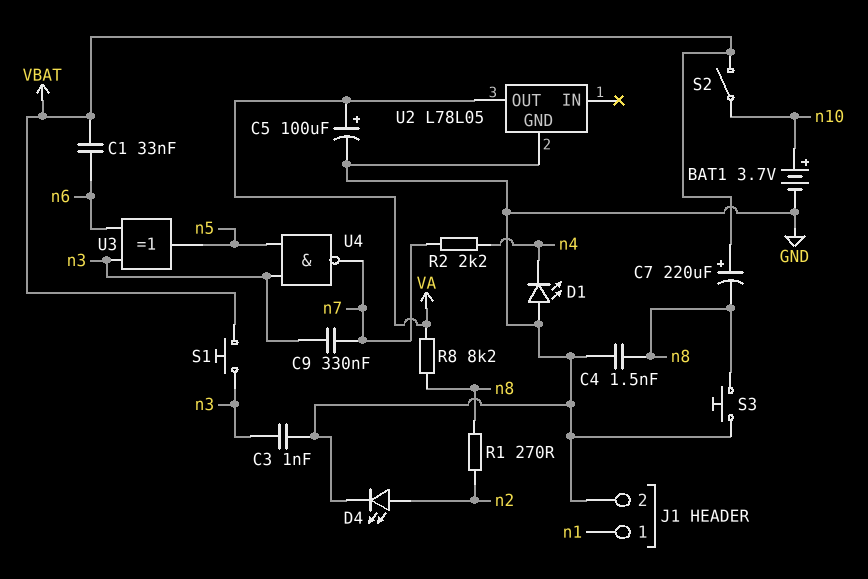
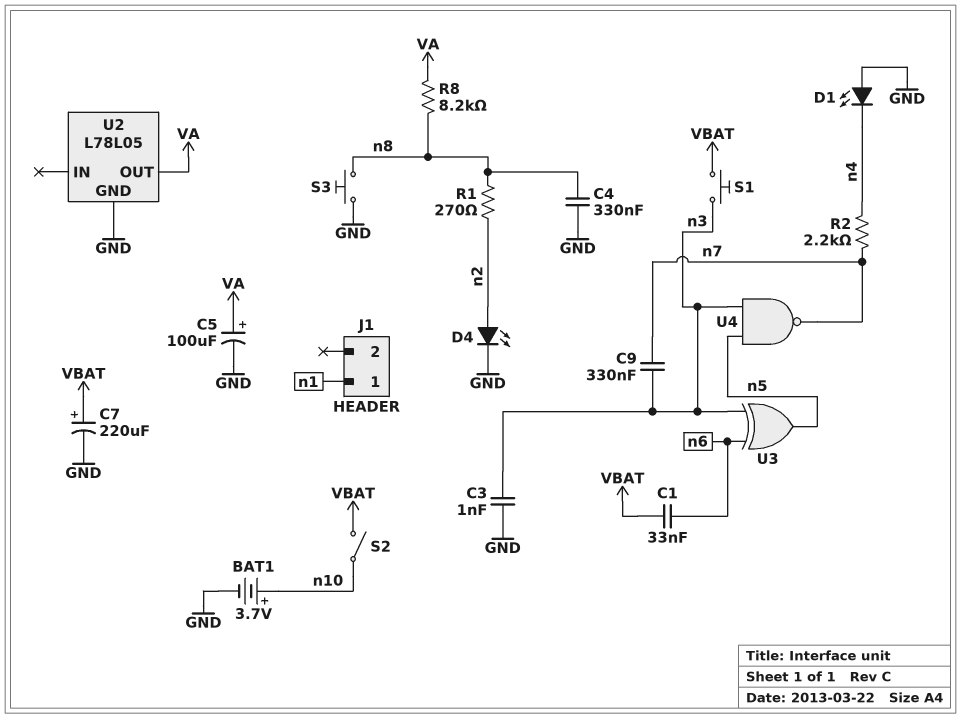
C4: 1.5nF (GND, n8) -> 330nF (GND, n8)
C7: 220uF (plus VBAT, minus n8) -> 220uF (plus VBAT, minus GND)
J1 pin 2: GND -> none

